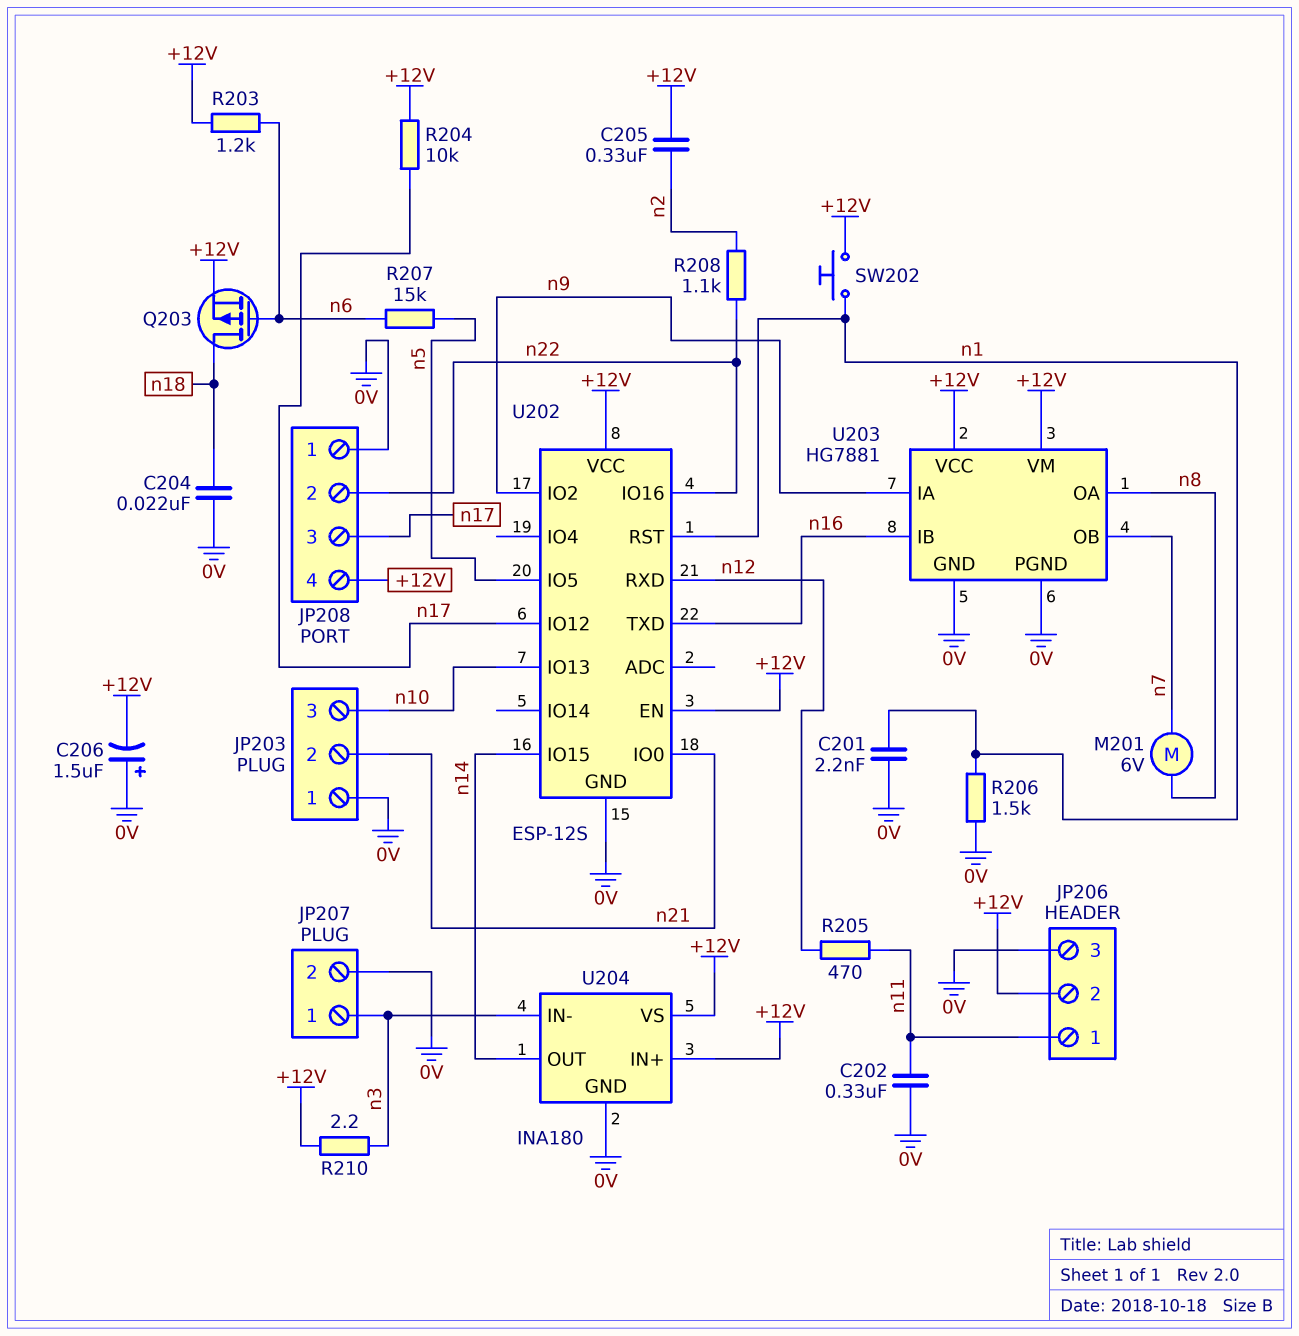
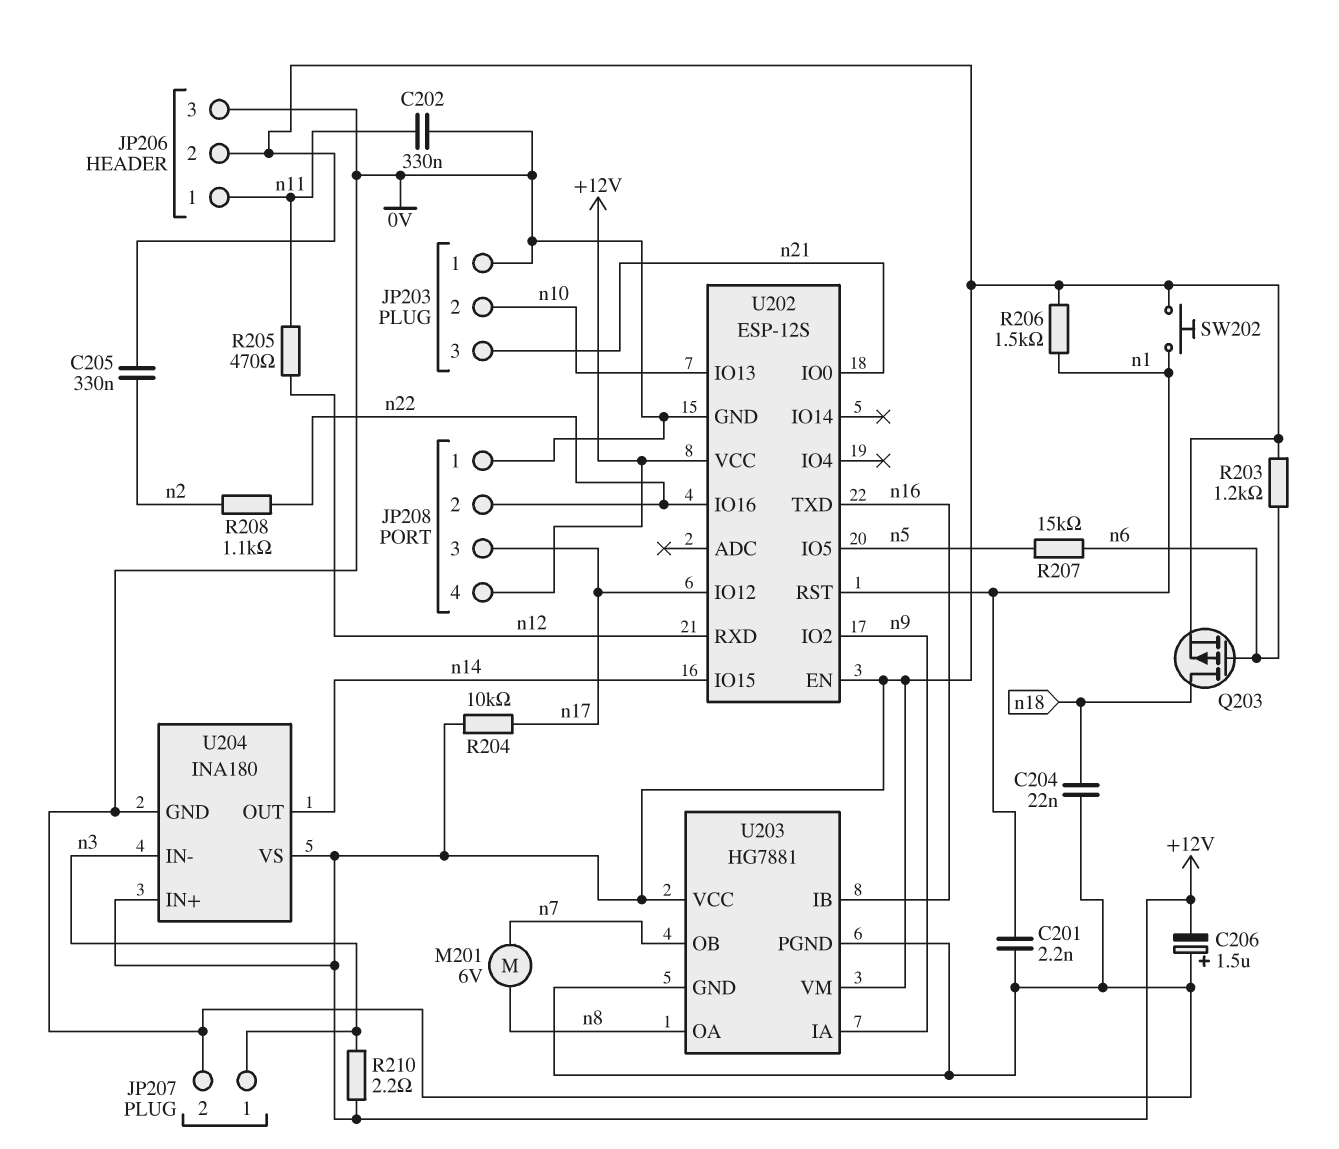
JP203 pin 2: n21 -> n10
JP203 pin 3: n10 -> n21
R206: 1.5k (0V, n1) -> 1.5k (+12V, n1)

